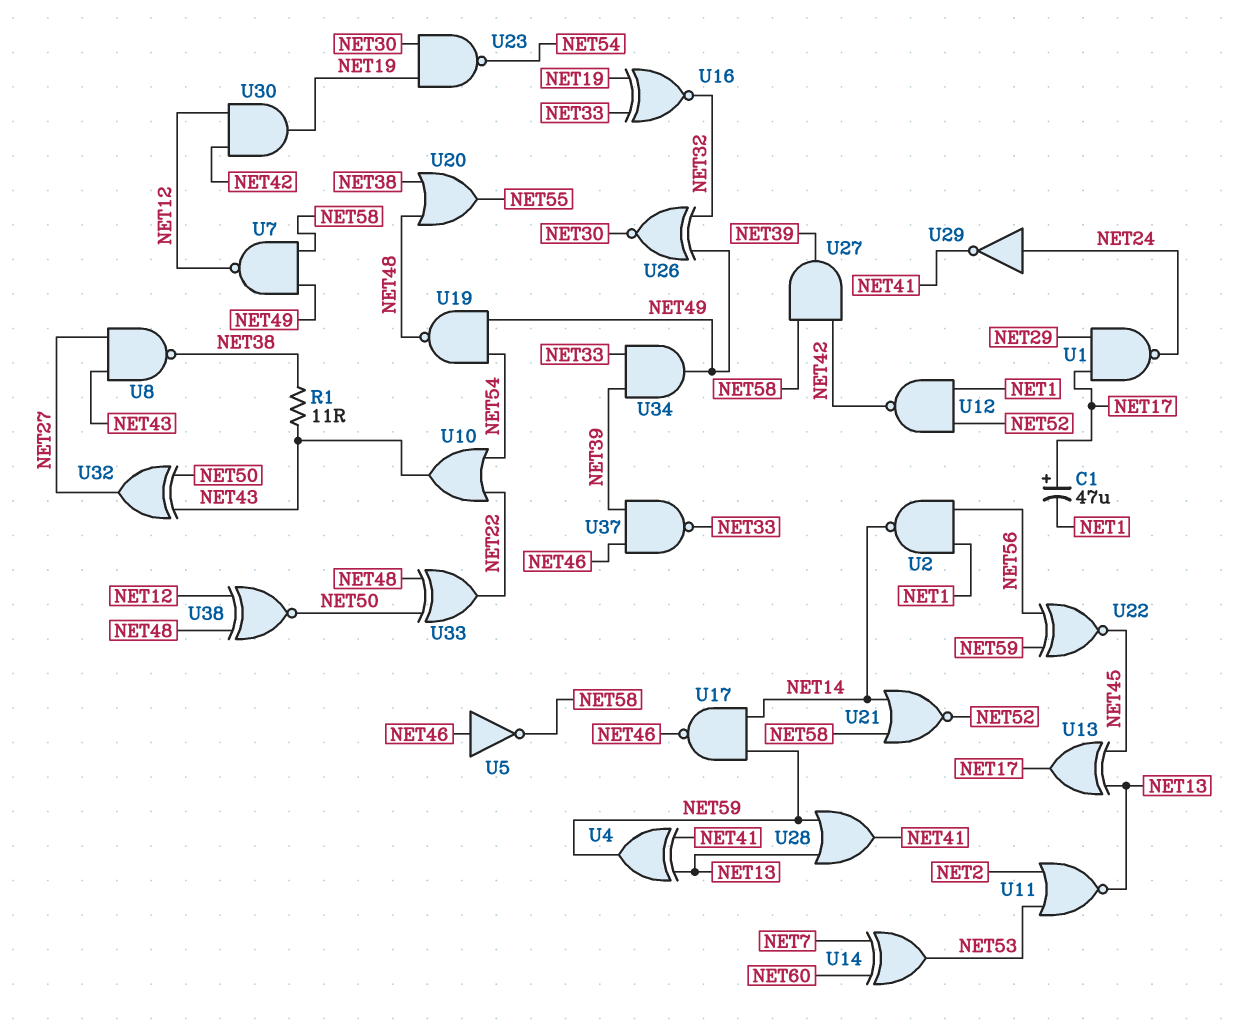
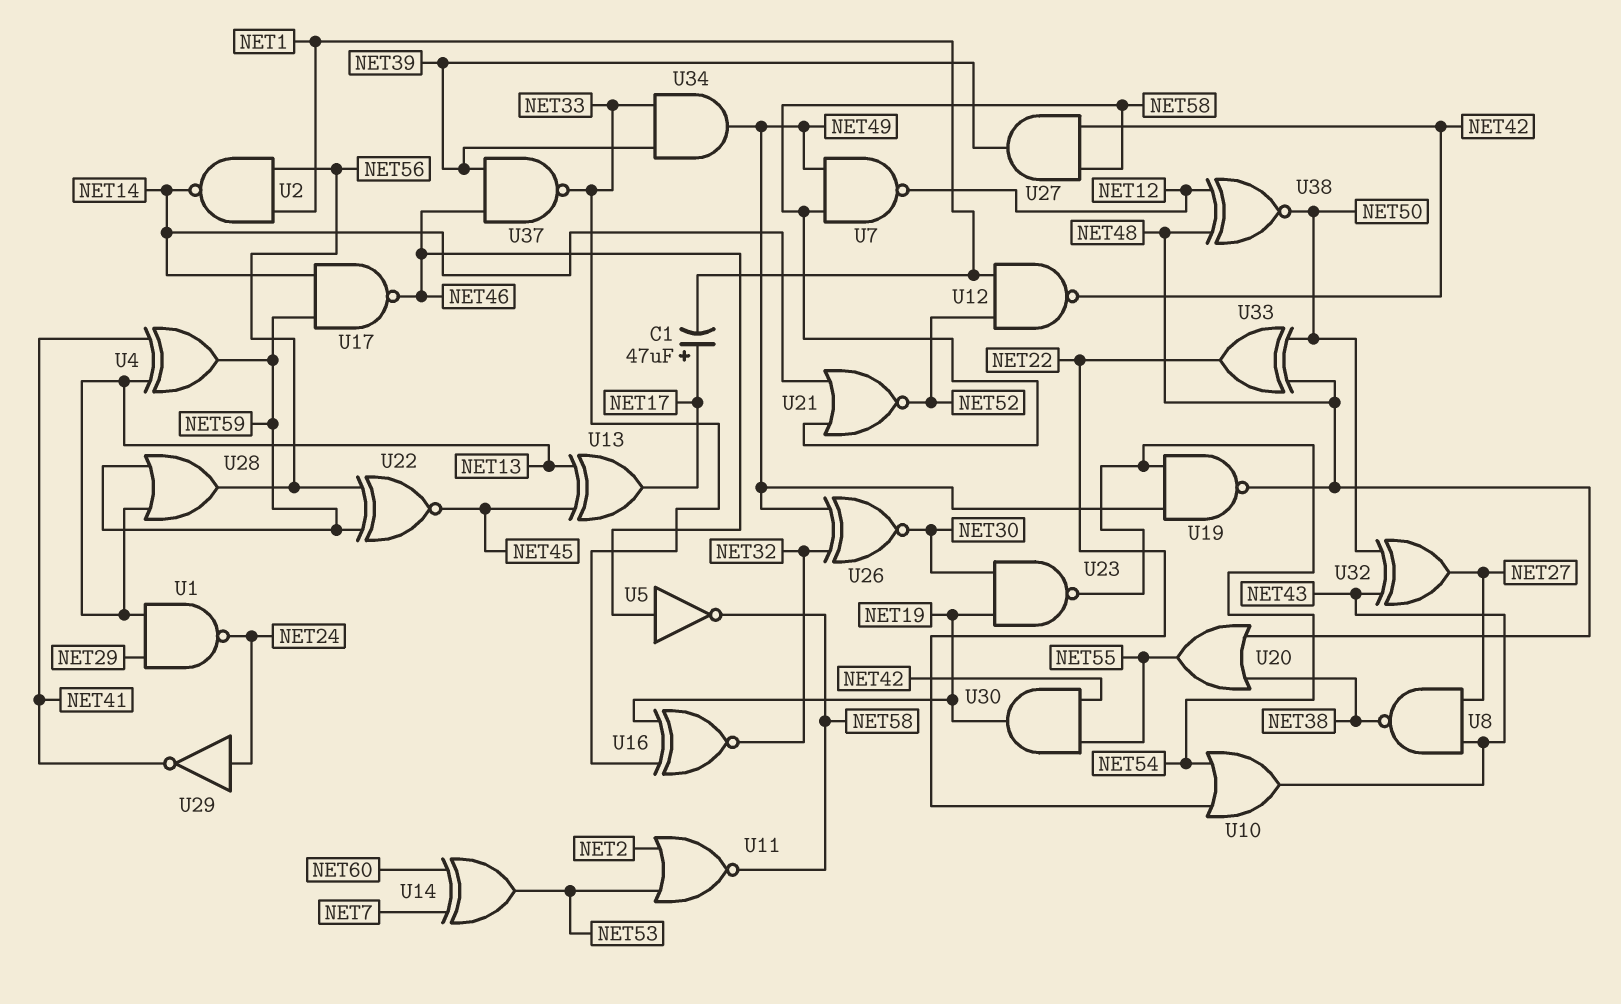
R1: 11 (NET38, NET43) -> none
U1: NAND (in NET17, in NET29, out NET24) -> NAND (in NET13, in NET29, out NET24)
U11: NOR (in NET2, in NET53, out NET13) -> NOR (in NET2, in NET53, out NET58)
U28: OR (in NET13, in NET59, out NET41) -> OR (in NET13, in NET59, out NET56)
U30: AND (in NET12, in NET42, out NET19) -> AND (in NET42, in NET55, out NET19)

